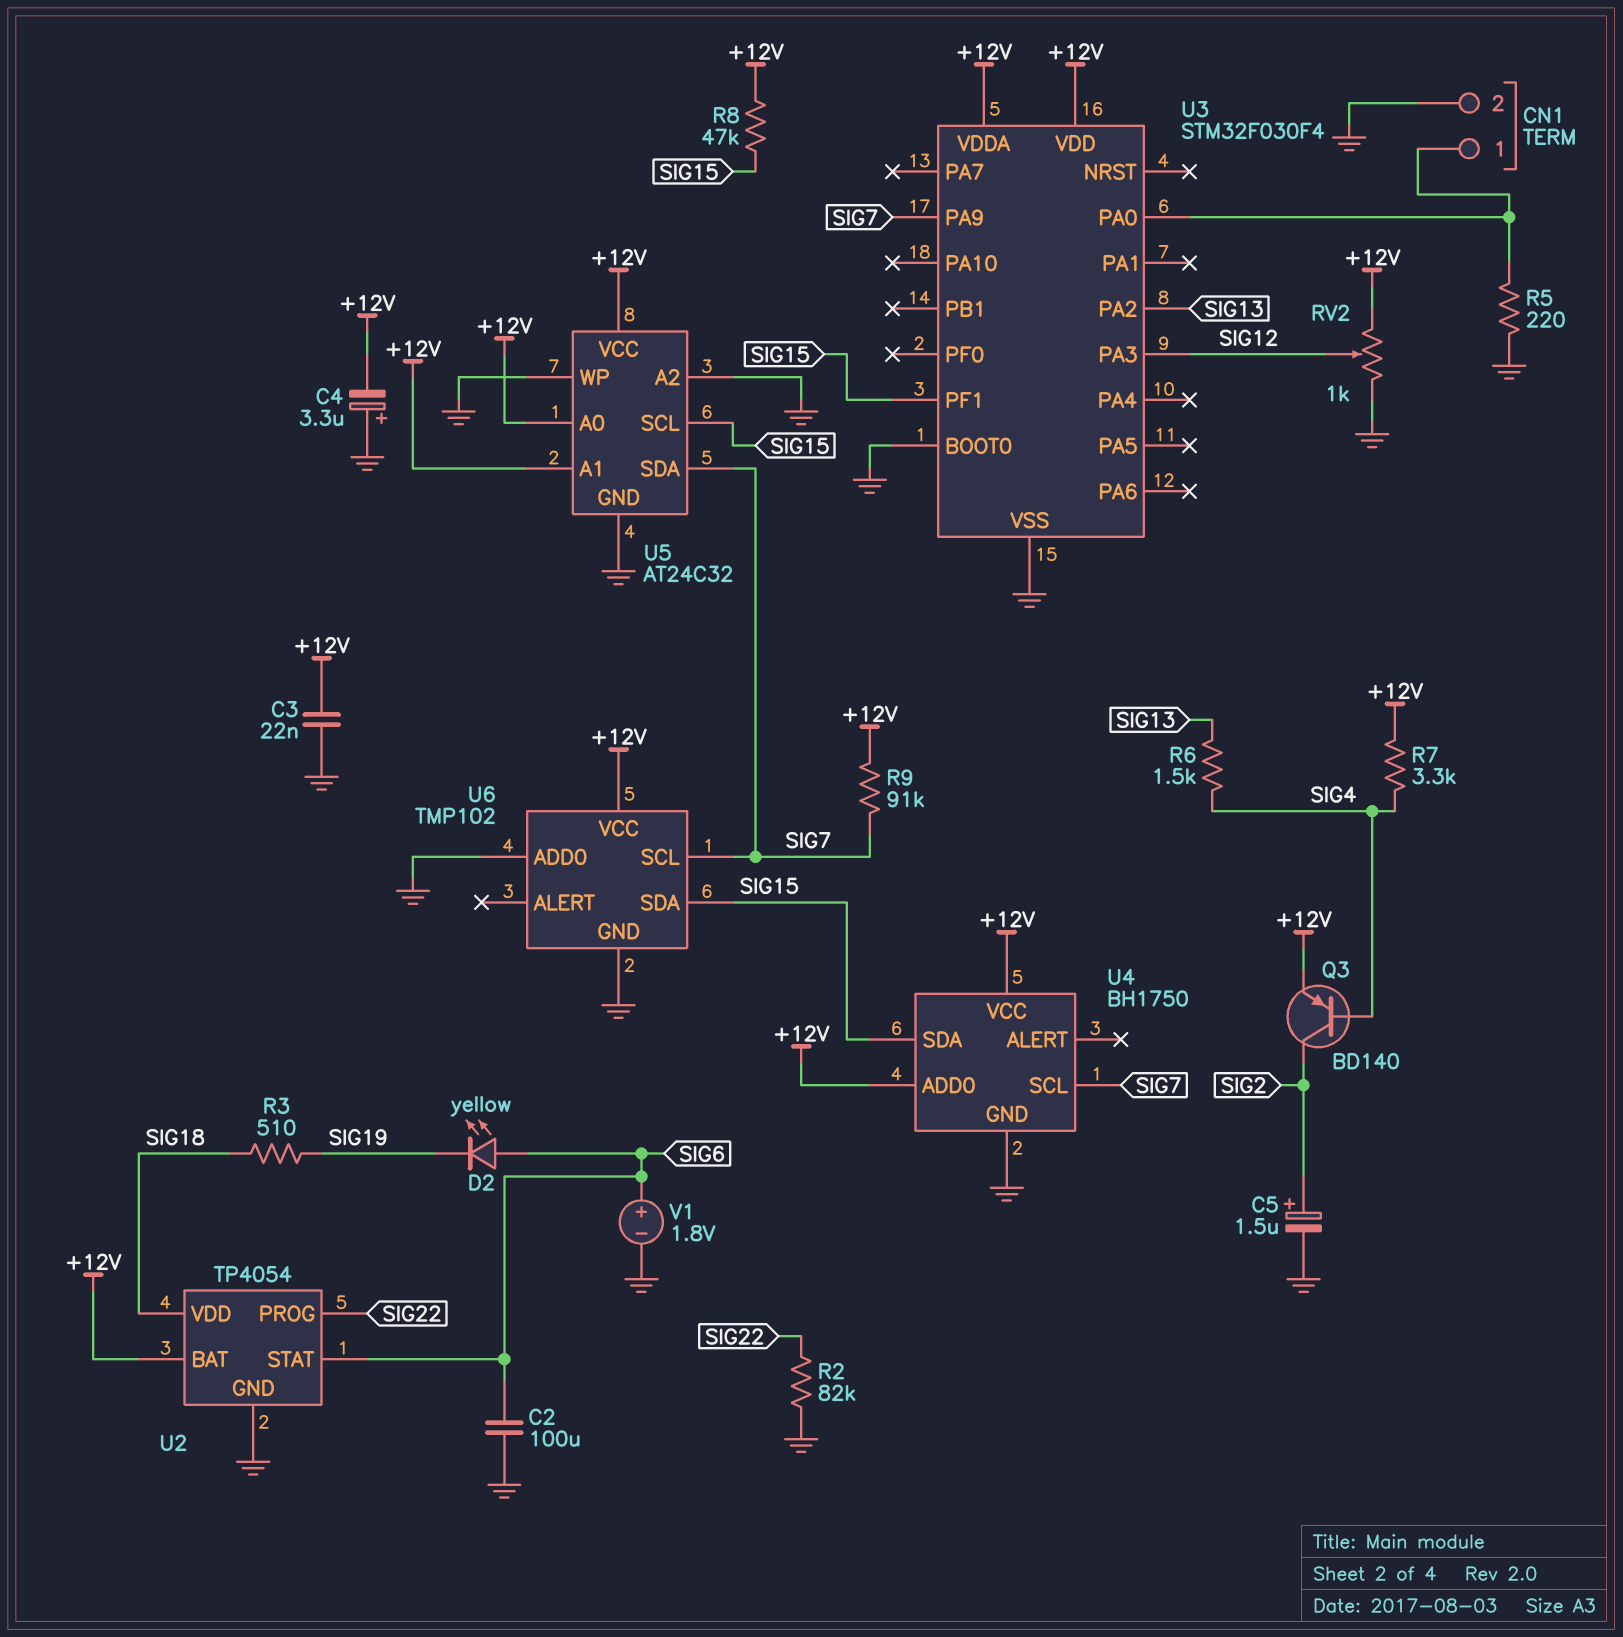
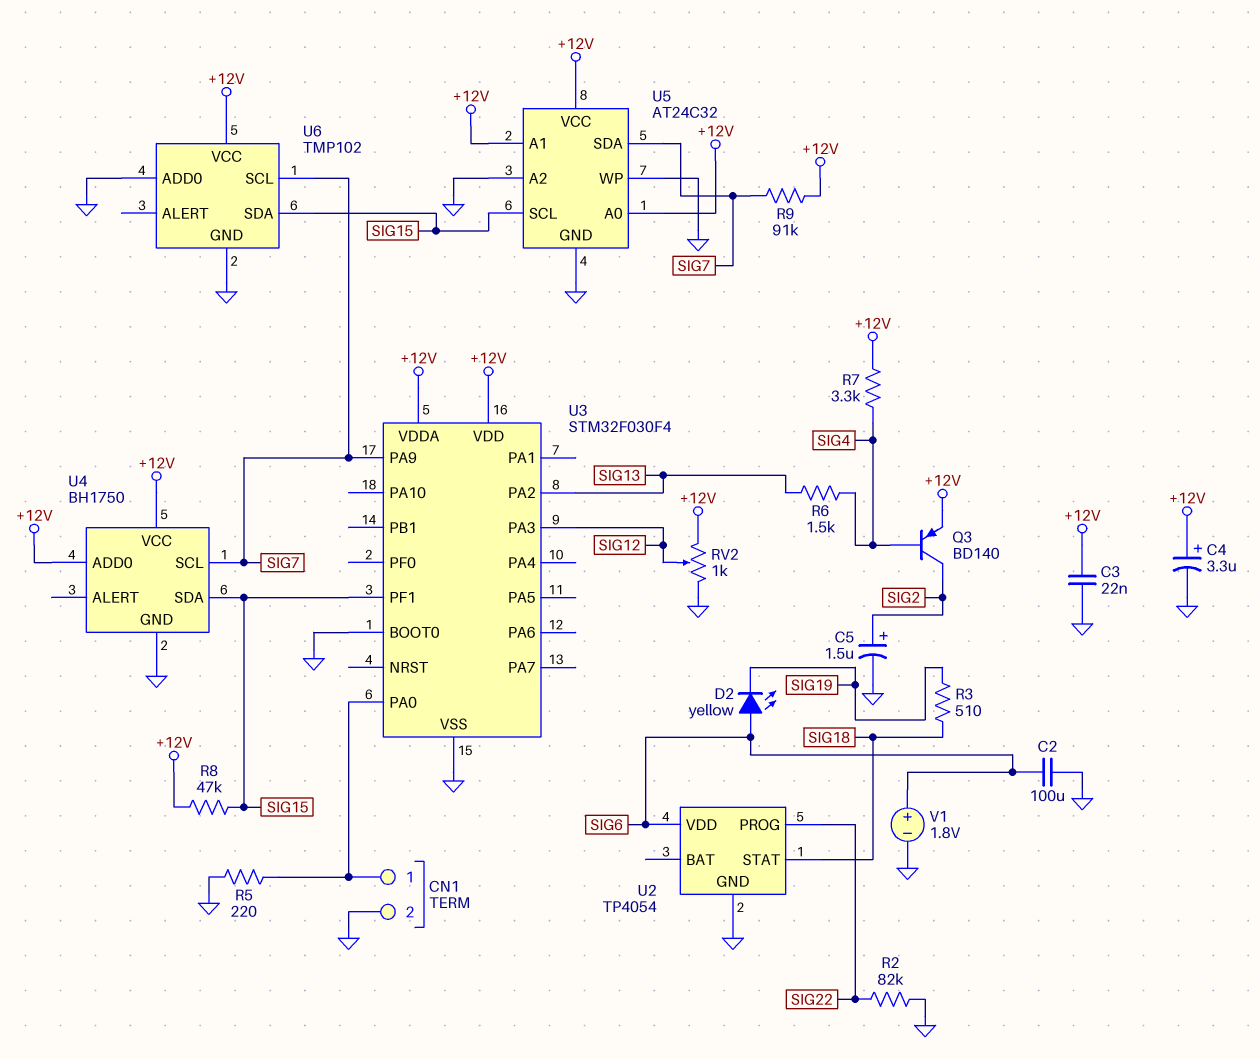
C4: 3.3uF (plus GND, minus +12V) -> 3.3uF (plus +12V, minus GND)
U2 pin BAT: +12V -> none
U2 pin STAT: SIG6 -> SIG18
U2 pin VDD: SIG18 -> SIG6

